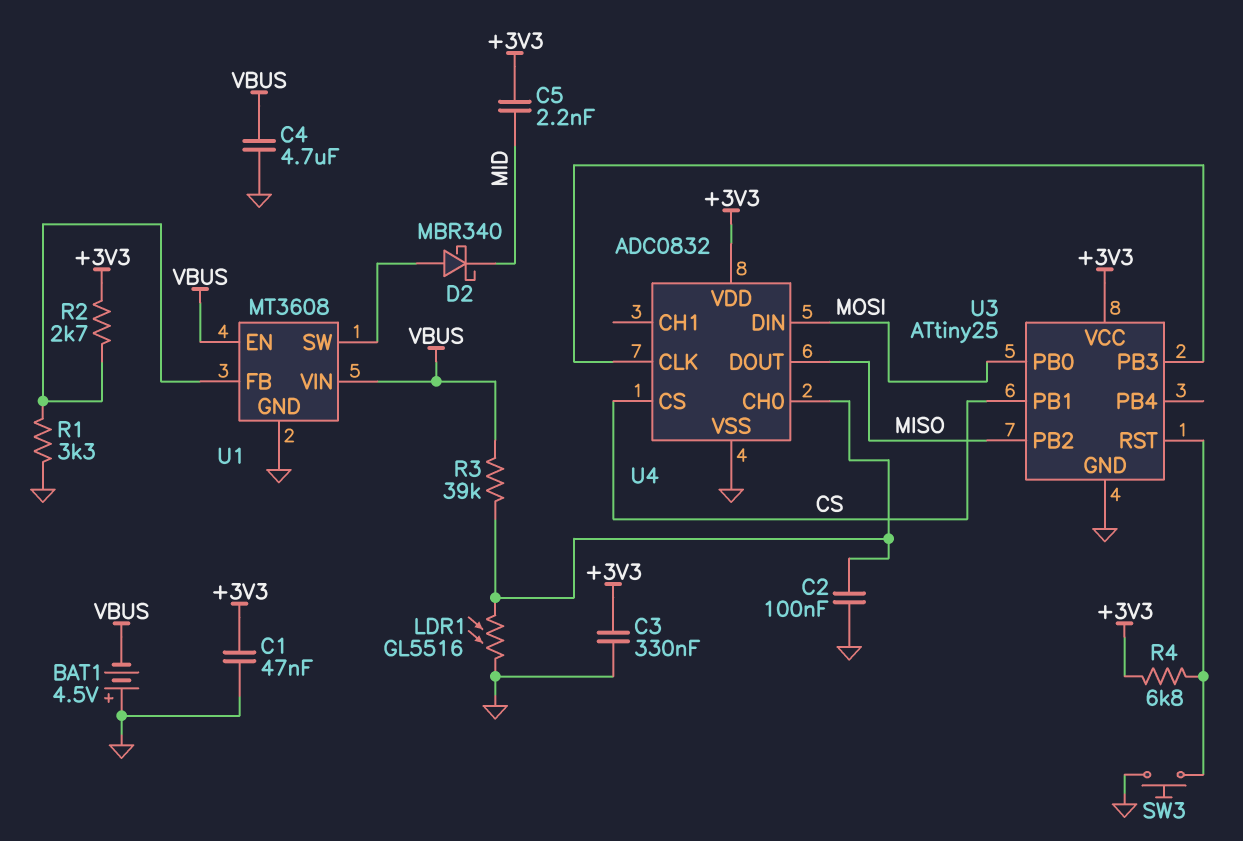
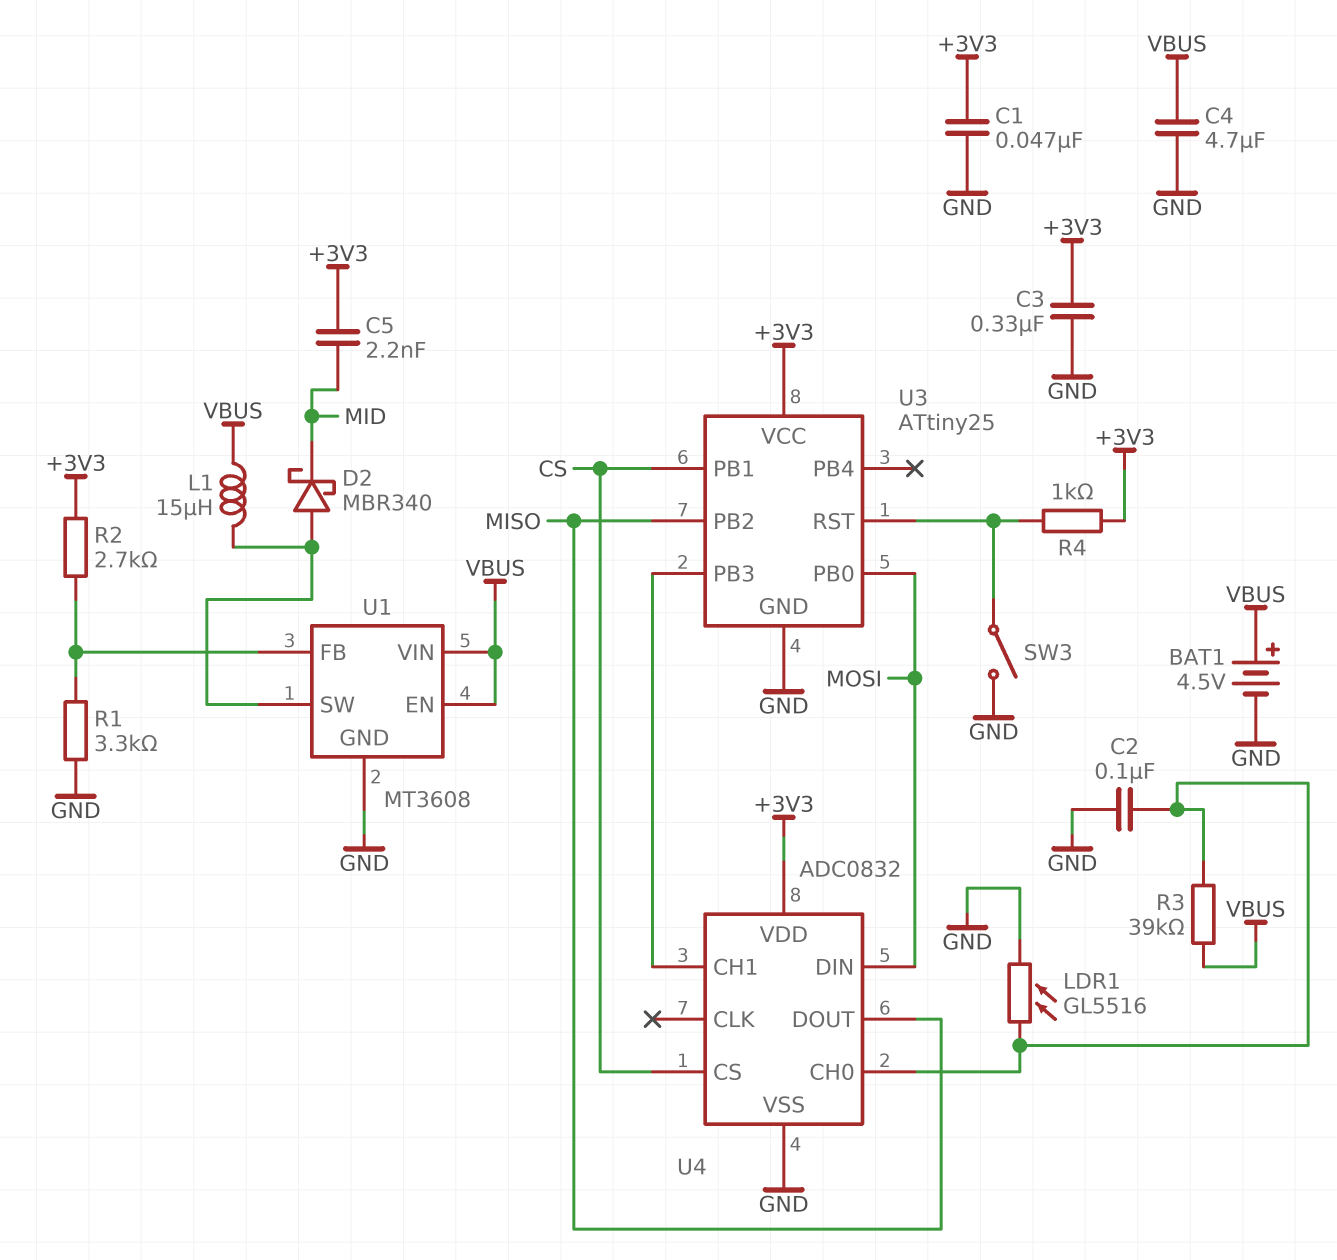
BAT1: 4.5V (plus GND, minus VBUS) -> 4.5V (plus VBUS, minus GND)
L1: none -> 15uH (U1/SW, VBUS)
R4: 6.8k (+3V3, U3/RST) -> 1k (+3V3, U3/RST)
SW3: button (GND, U3/RST) -> switch (GND, U3/RST)
U4 pin CH1: none -> U3/PB3
U4 pin CLK: U3/PB3 -> none

